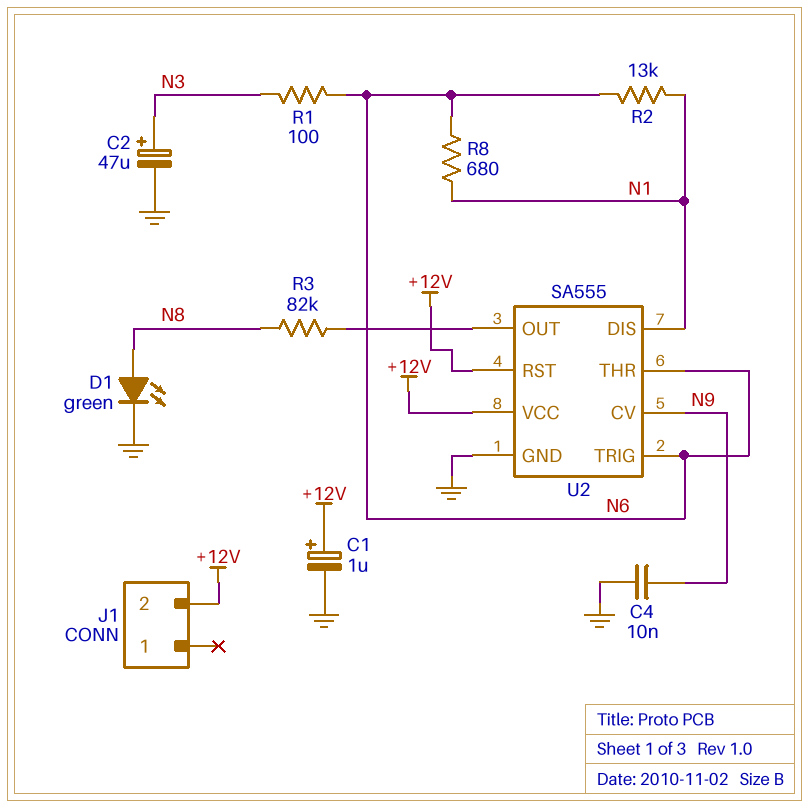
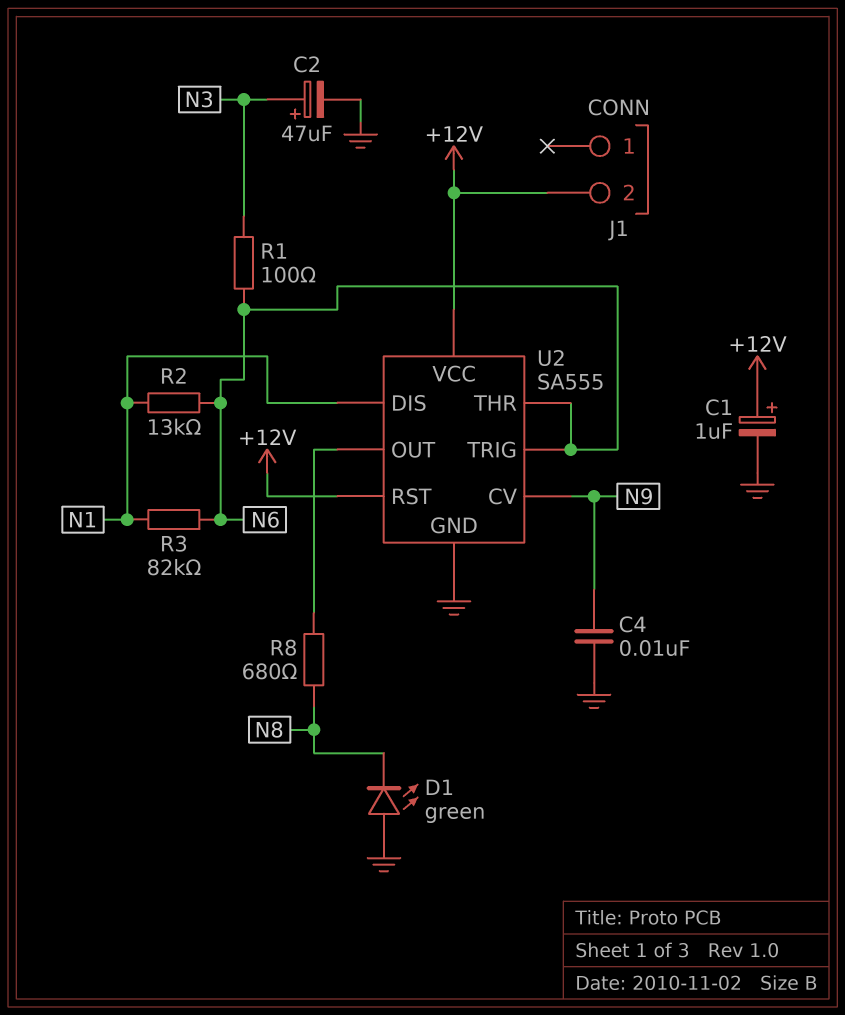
D1: LED green (A N8, K GND) -> LED green (A GND, K N8)
R3: 82k (N8, U2/OUT) -> 82k (N1, N6)
R8: 680 (N1, N6) -> 680 (N8, U2/OUT)

